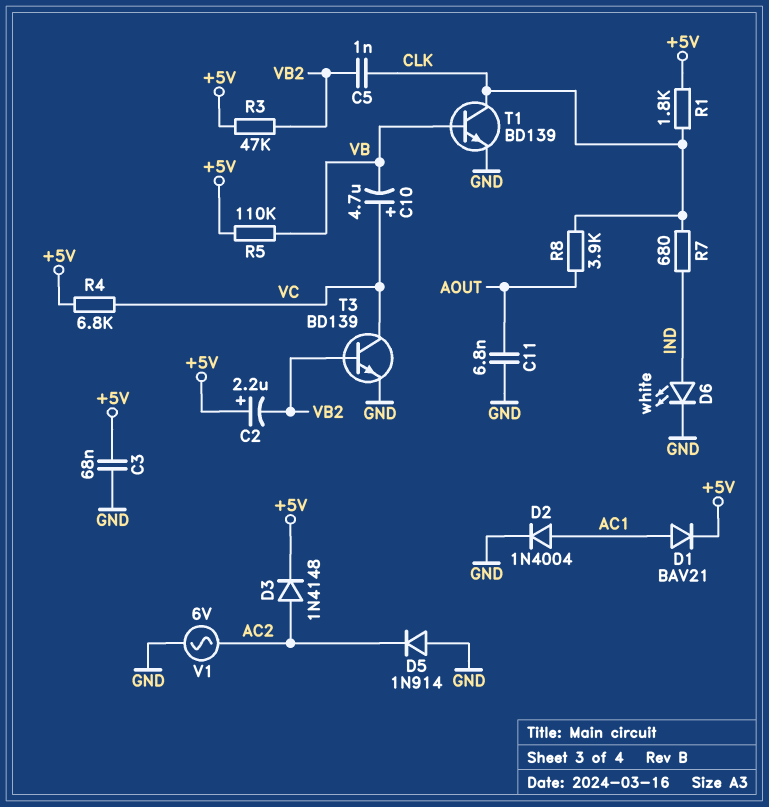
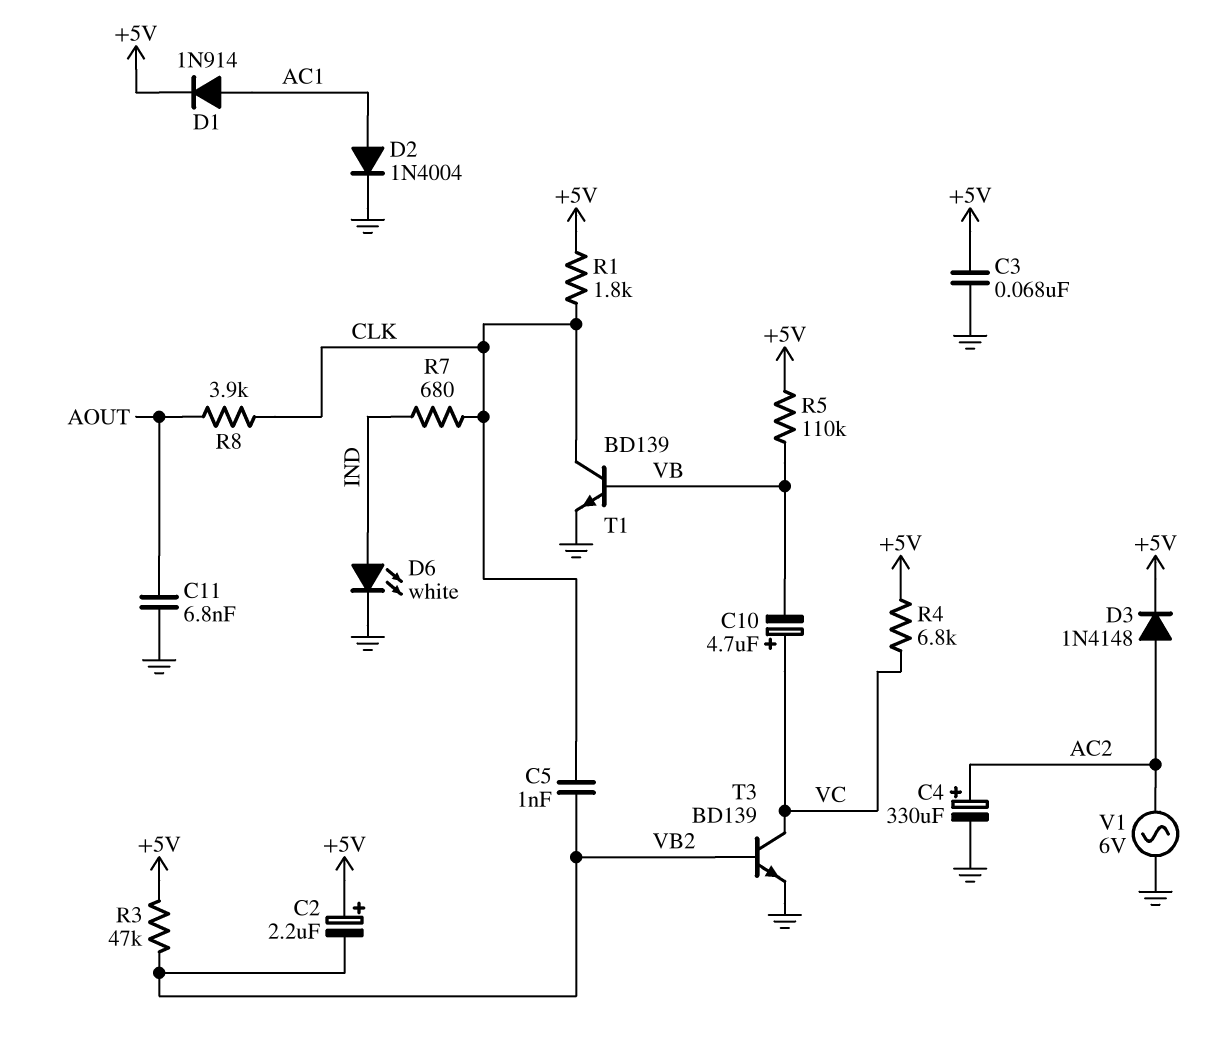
C4: none -> 330uF (plus AC2, minus GND)
D1: diode BAV21 (A AC1, K +5V) -> diode 1N914 (A AC1, K +5V)
D5: diode 1N914 (A GND, K AC2) -> none

